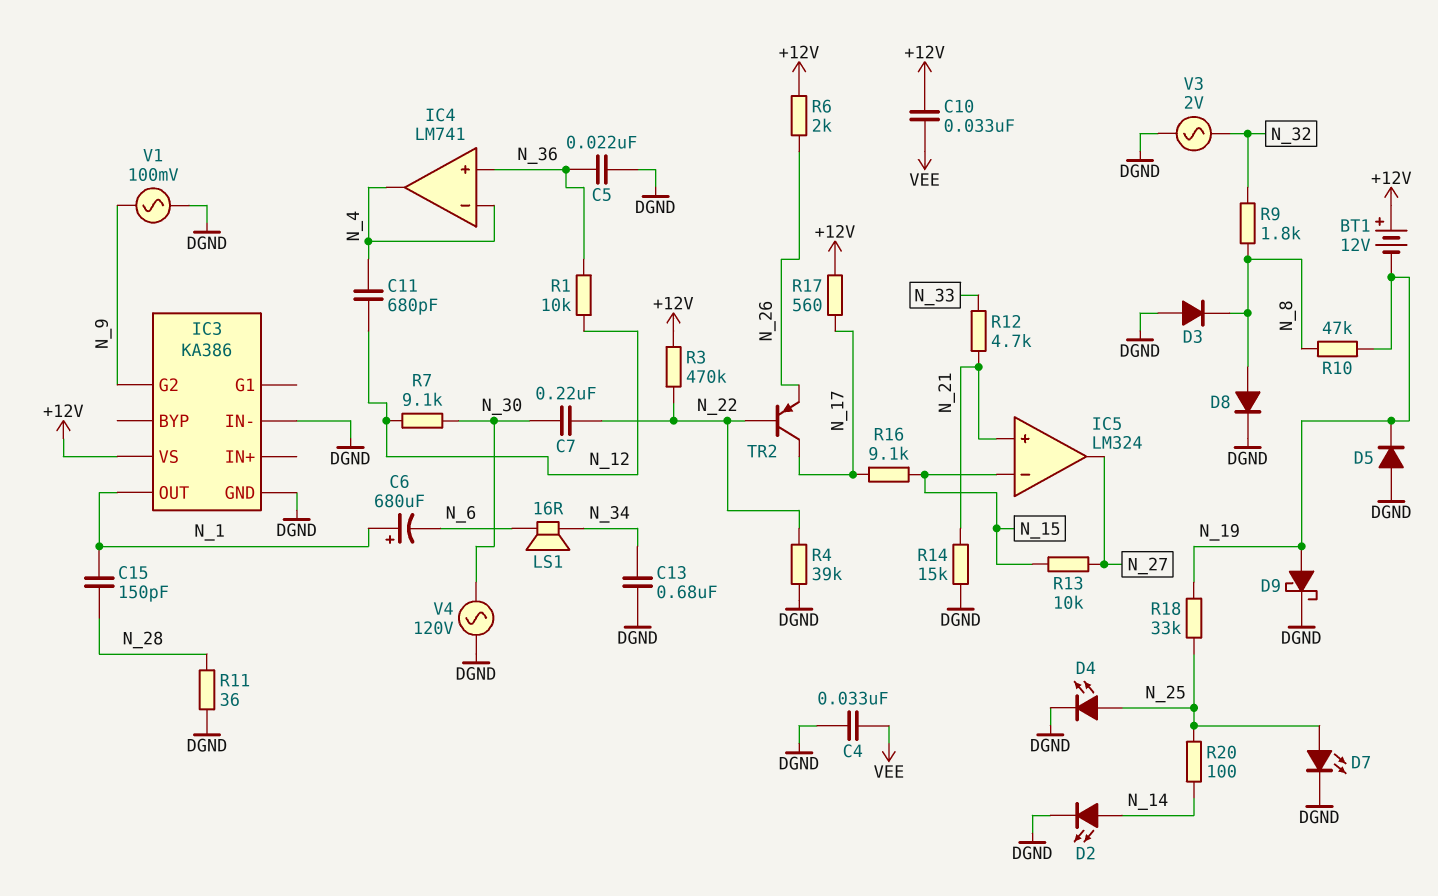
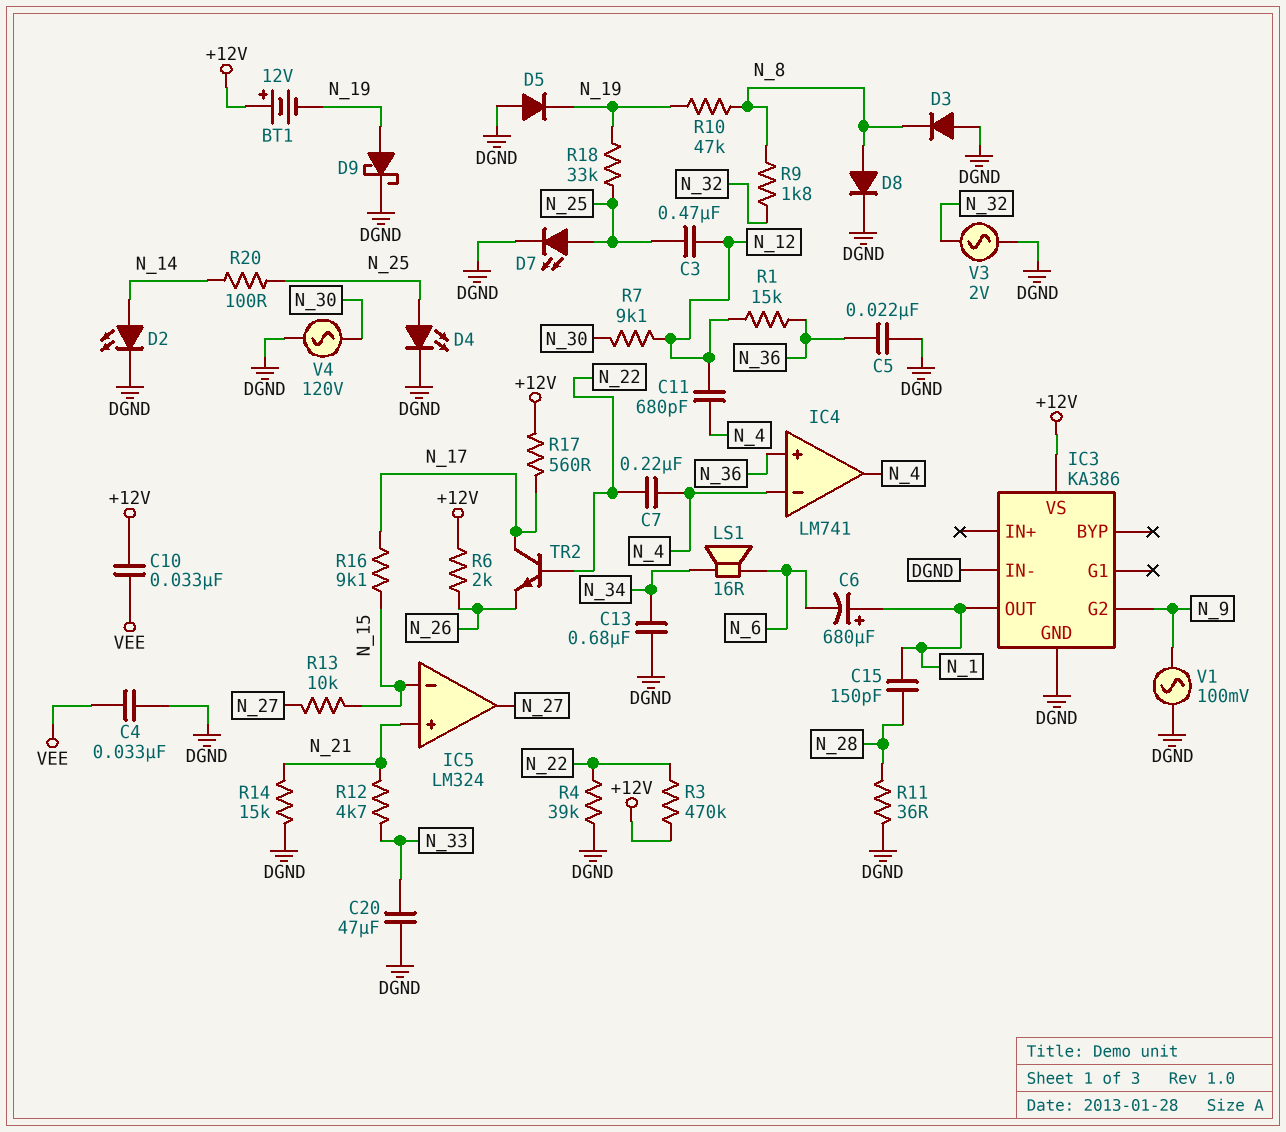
C3: none -> 470nF (N_12, N_25)
C7: 220nF (N_22, N_30) -> 220nF (N_4, N_22)
C20: none -> 47uF (DGND, N_33)
R1: 10k (N_12, N_36) -> 15k (N_12, N_36)
TR2: PNP (B N_22, C N_17, E N_26) -> NPN (B N_22, C N_17, E N_26)

